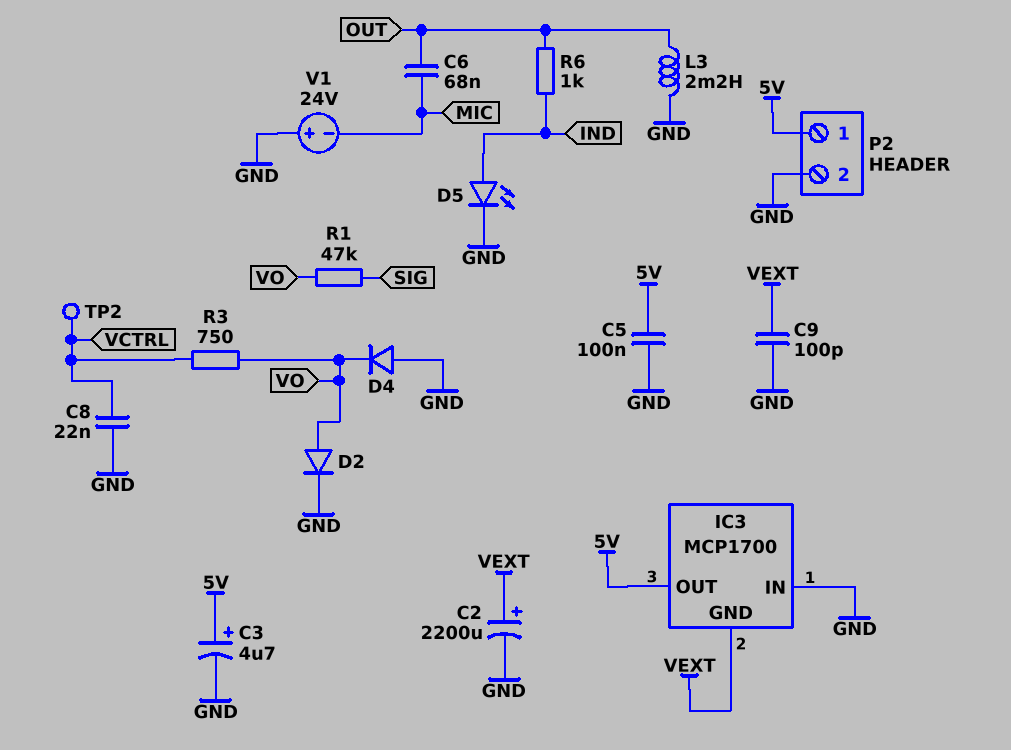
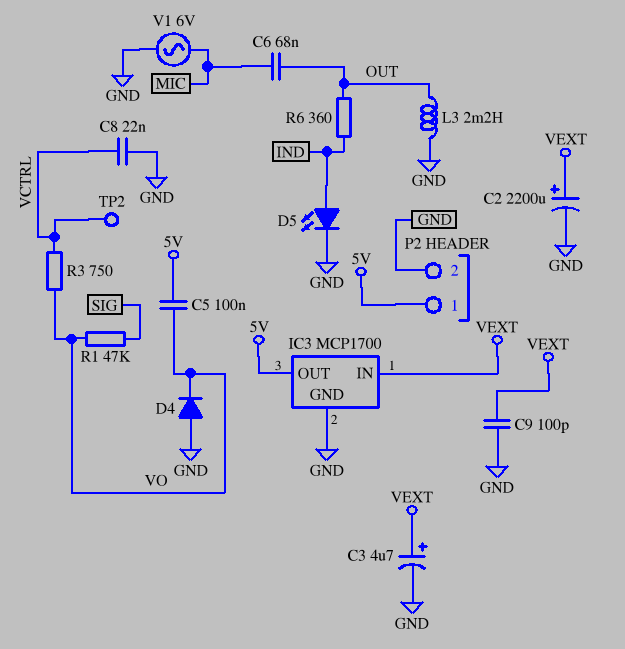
C3: 4.7uF (plus 5V, minus GND) -> 4.7uF (plus VEXT, minus GND)
C5: 100nF (5V, GND) -> 100nF (5V, VO)
D2: diode (A VO, K GND) -> none
IC3 pin GND: VEXT -> GND
IC3 pin IN: GND -> VEXT
R6: 1k (IND, OUT) -> 360 (IND, OUT)
V1: 24V (plus GND, minus MIC) -> AC 6V (GND, MIC)

